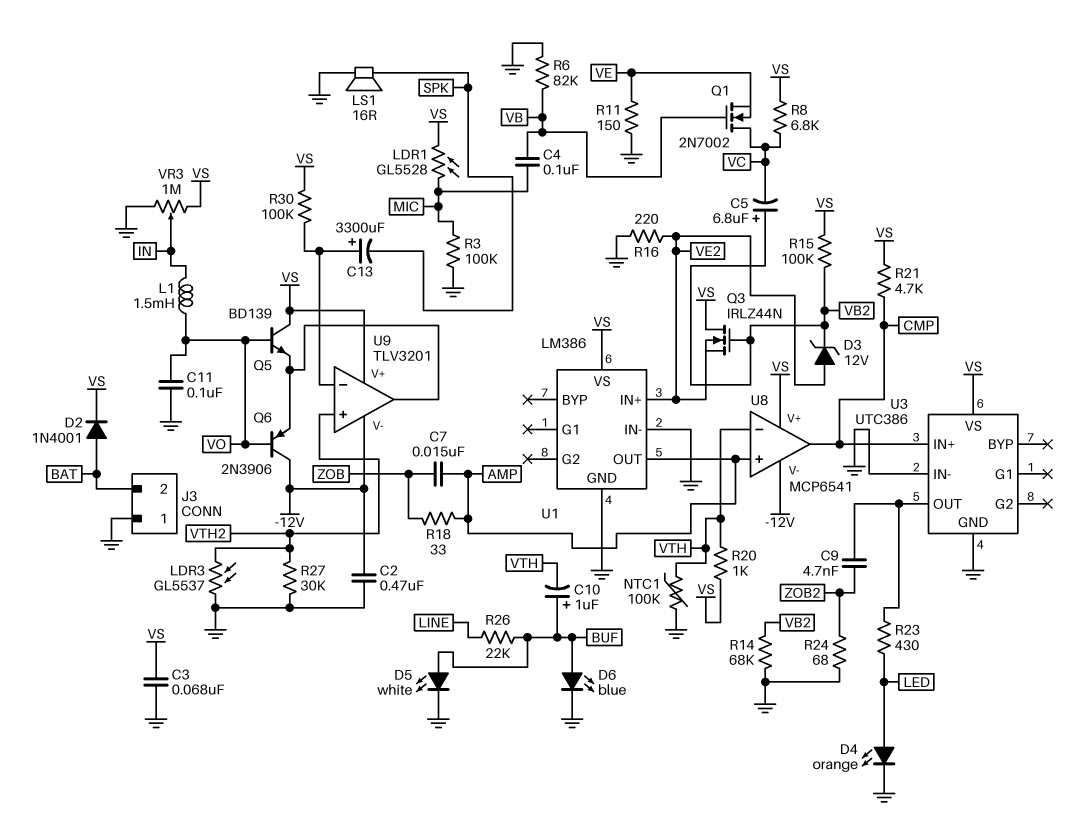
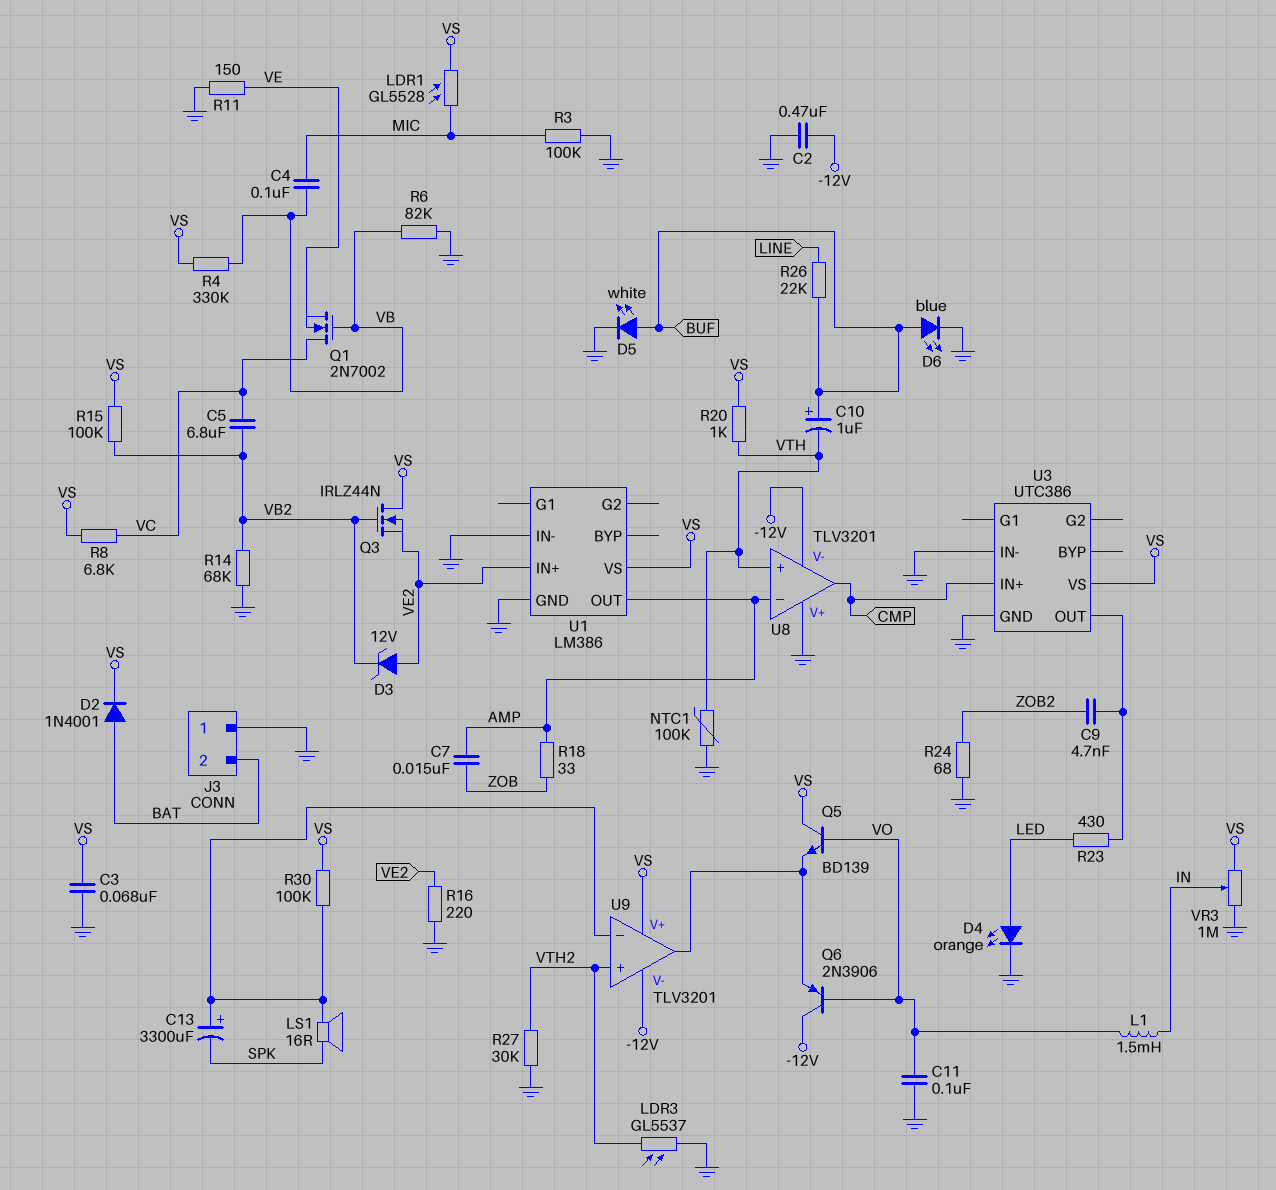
C5: 6.8uF (plus VB2, minus VC) -> 6.8uF (VB2, VC)
LS1: speaker 16R (GND, SPK) -> speaker 16R (SPK, U9/in-)
R4: none -> 330k (VB, VS)
R21: 4.7k (CMP, VS) -> none
U8: MCP6541 -> TLV3201
U8 pin V+: VS -> GND
U8 pin in+: AMP -> VTH
U8 pin in-: VTH -> AMP

